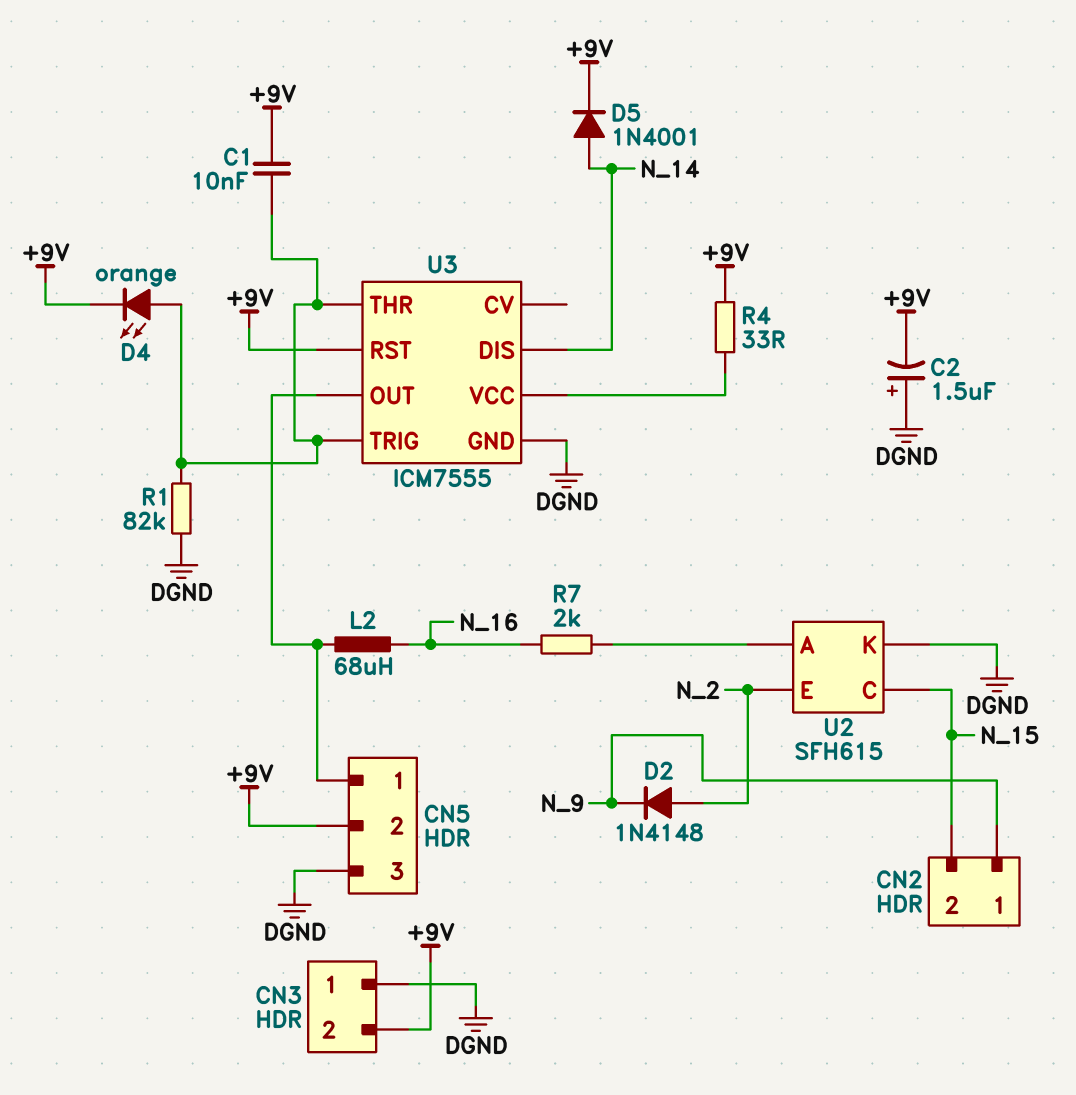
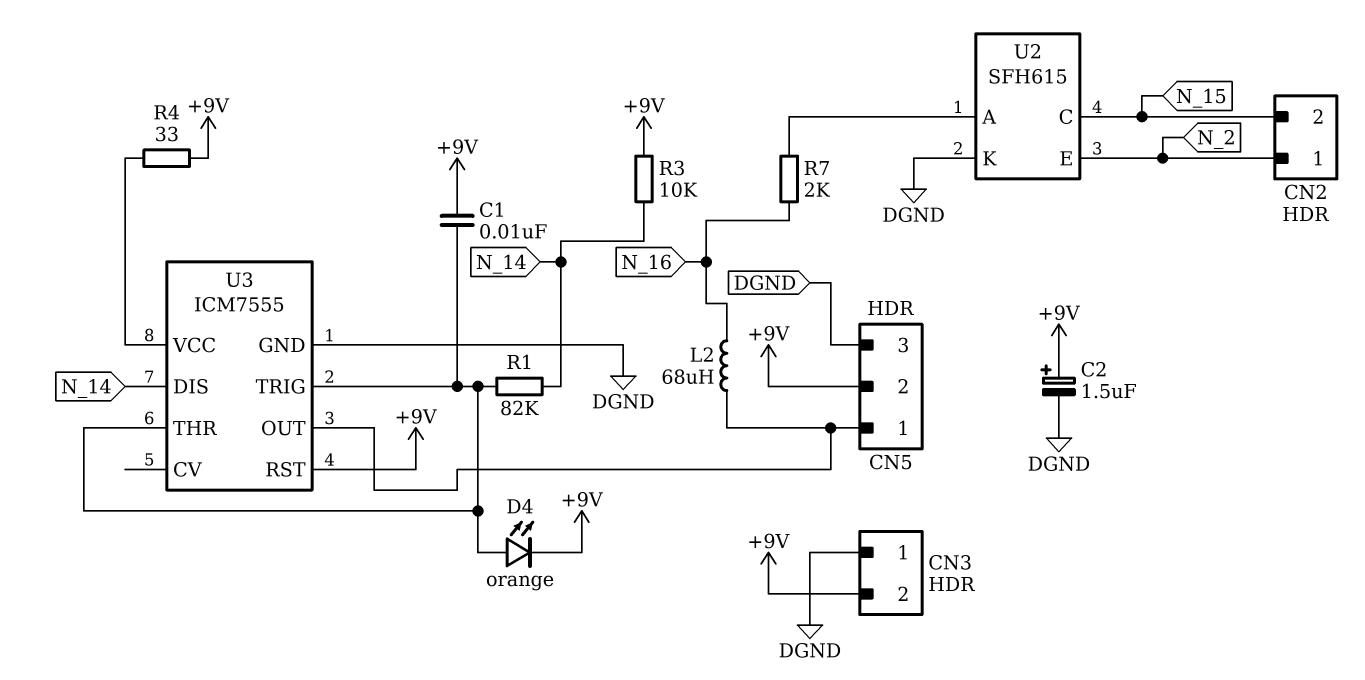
C2: 1.5uF (plus DGND, minus +9V) -> 1.5uF (plus +9V, minus DGND)
CN2 pin 1: N_9 -> N_2
D2: diode 1N4148 (A N_2, K N_9) -> none
D5: diode 1N4001 (A N_14, K +9V) -> none
R1: 82k (DGND, U3/THR) -> 82k (N_14, U3/THR)
R3: none -> 10k (+9V, N_14)

